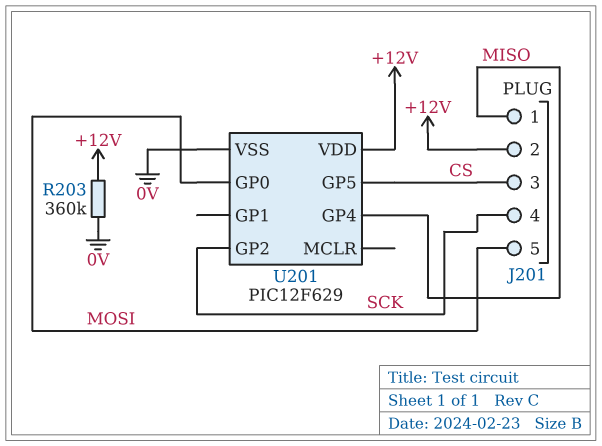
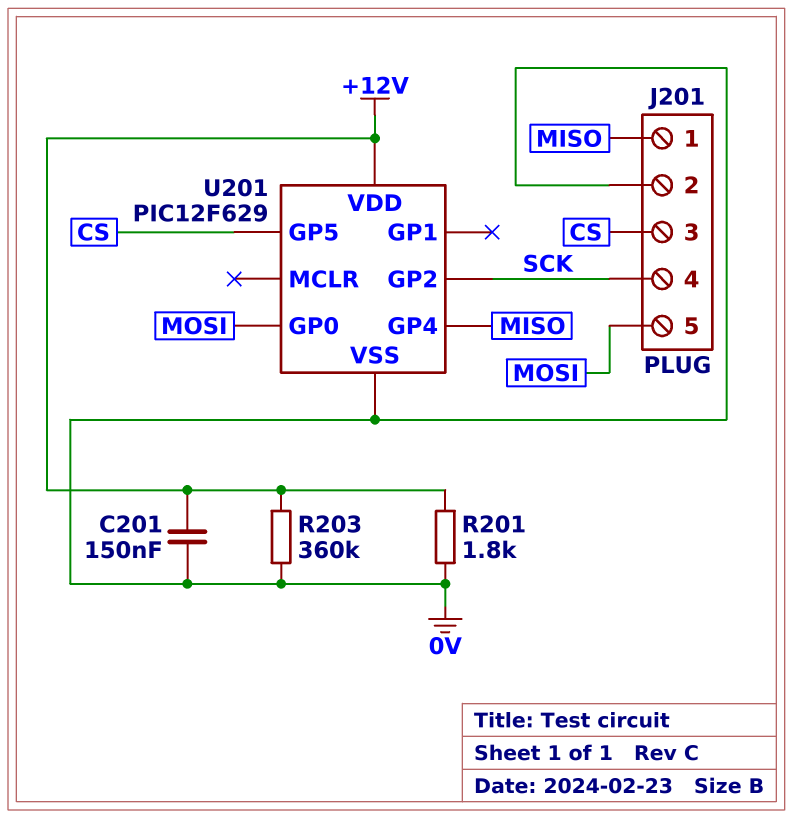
C201: none -> 150nF (+12V, 0V)
J201 pin 2: +12V -> 0V
R201: none -> 1.8k (+12V, 0V)

